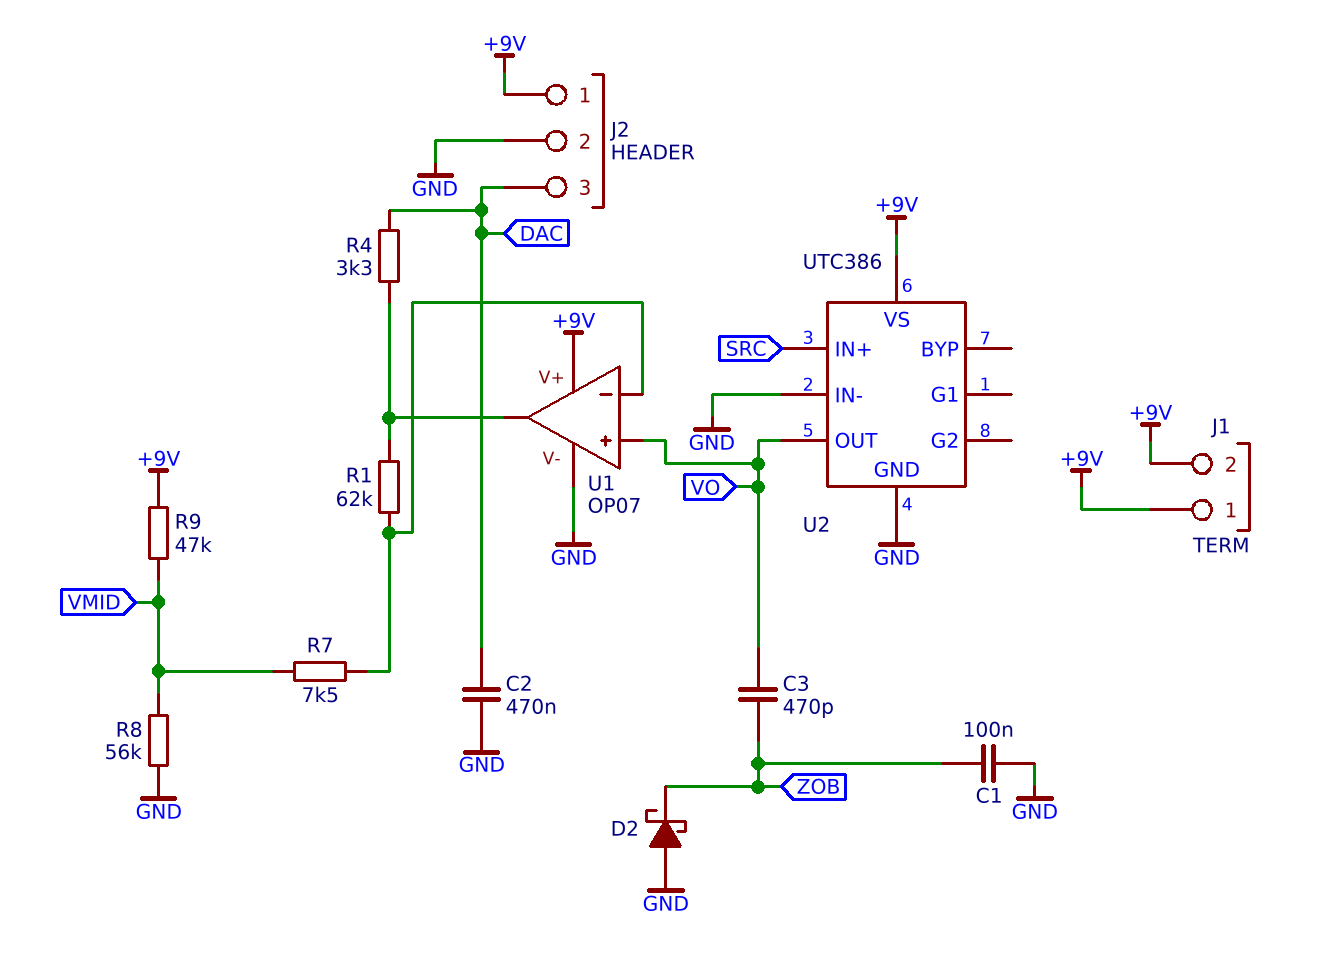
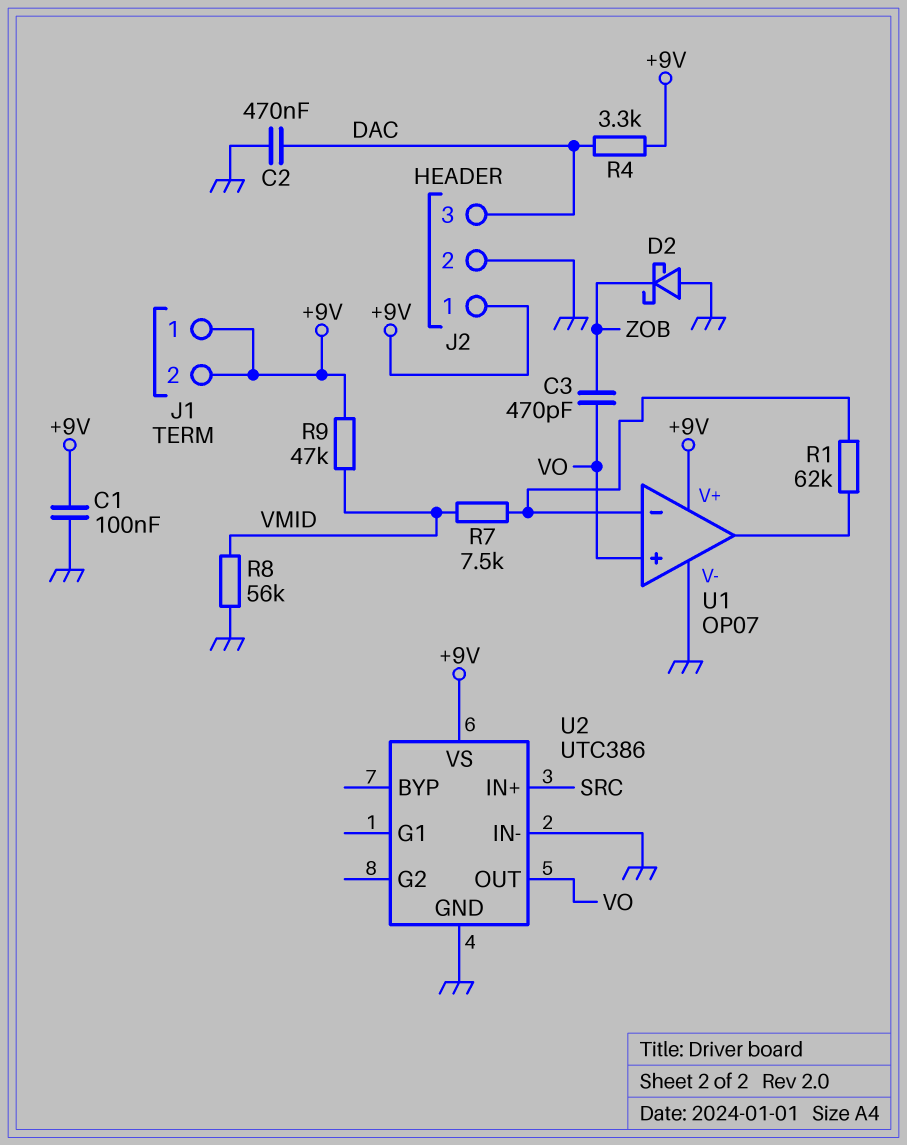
C1: 100nF (GND, ZOB) -> 100nF (+9V, GND)
R4: 3.3k (DAC, U1/out) -> 3.3k (+9V, DAC)

